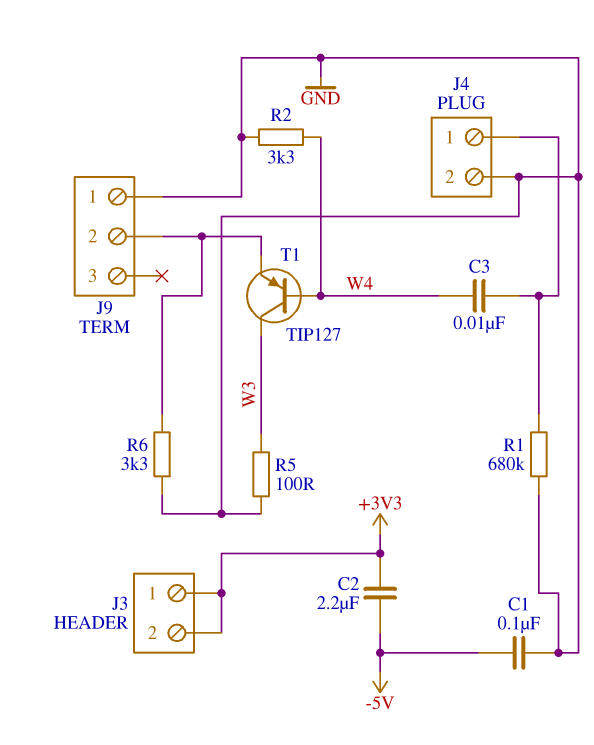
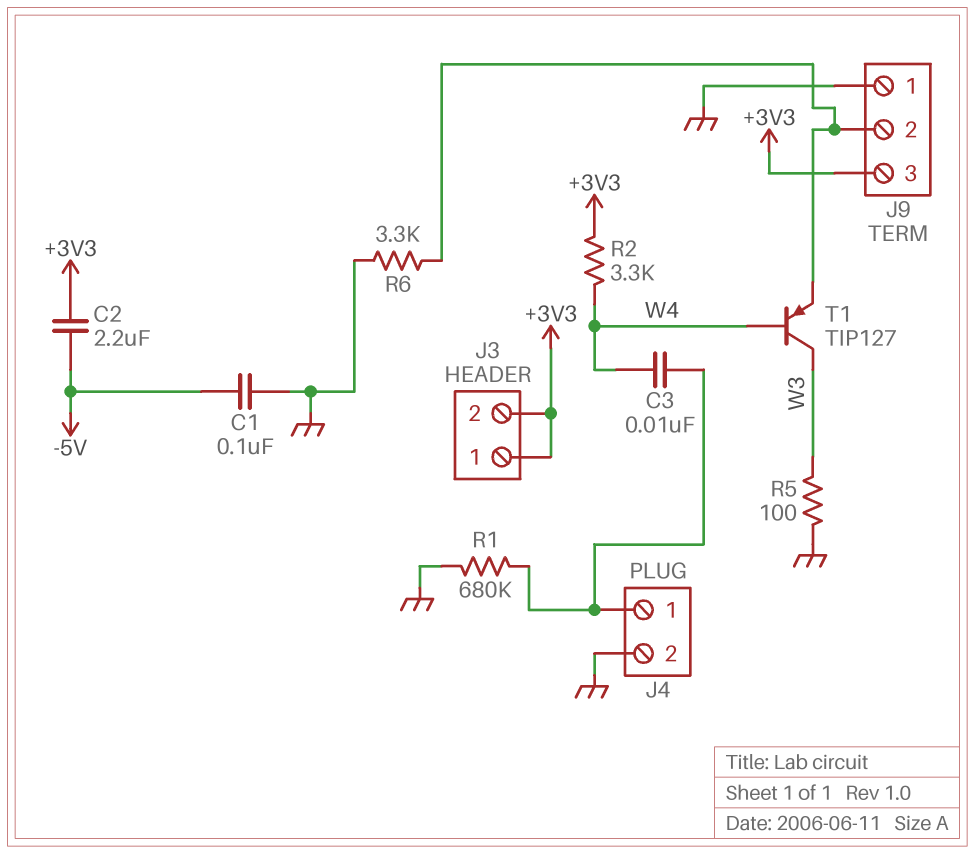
J9 pin 3: none -> +3V3
R2: 3.3k (GND, W4) -> 3.3k (+3V3, W4)

